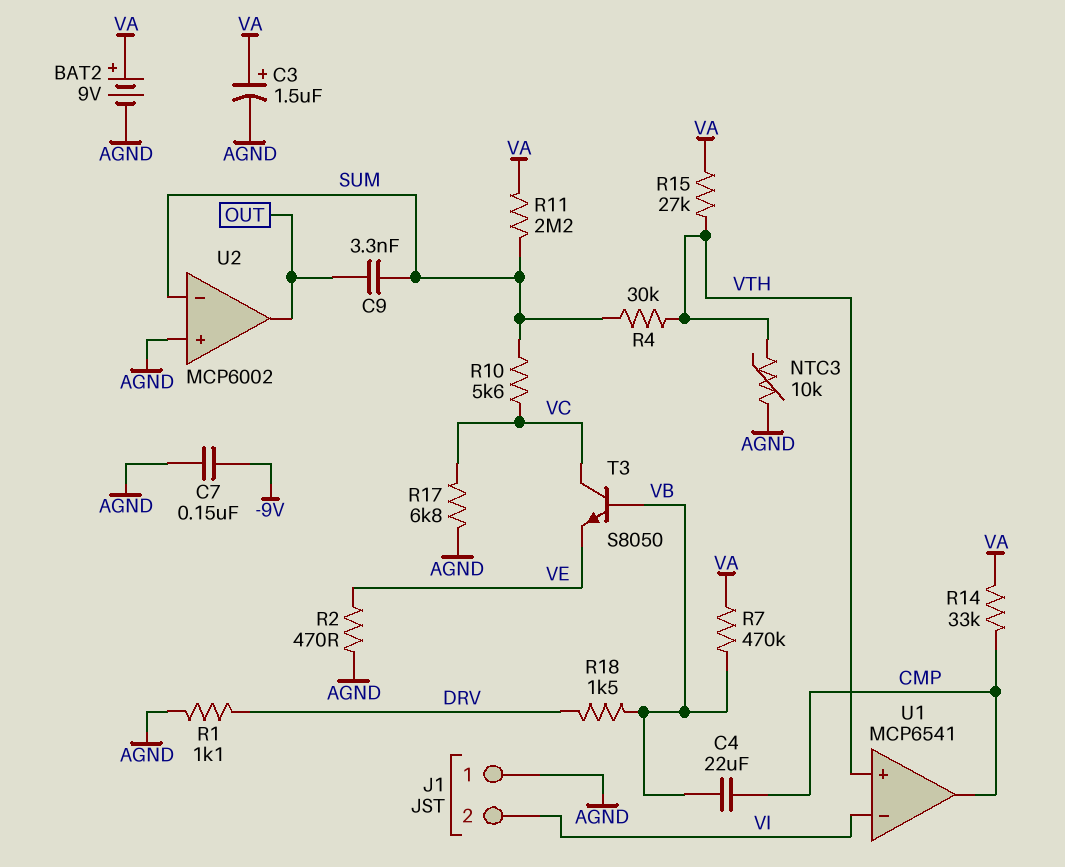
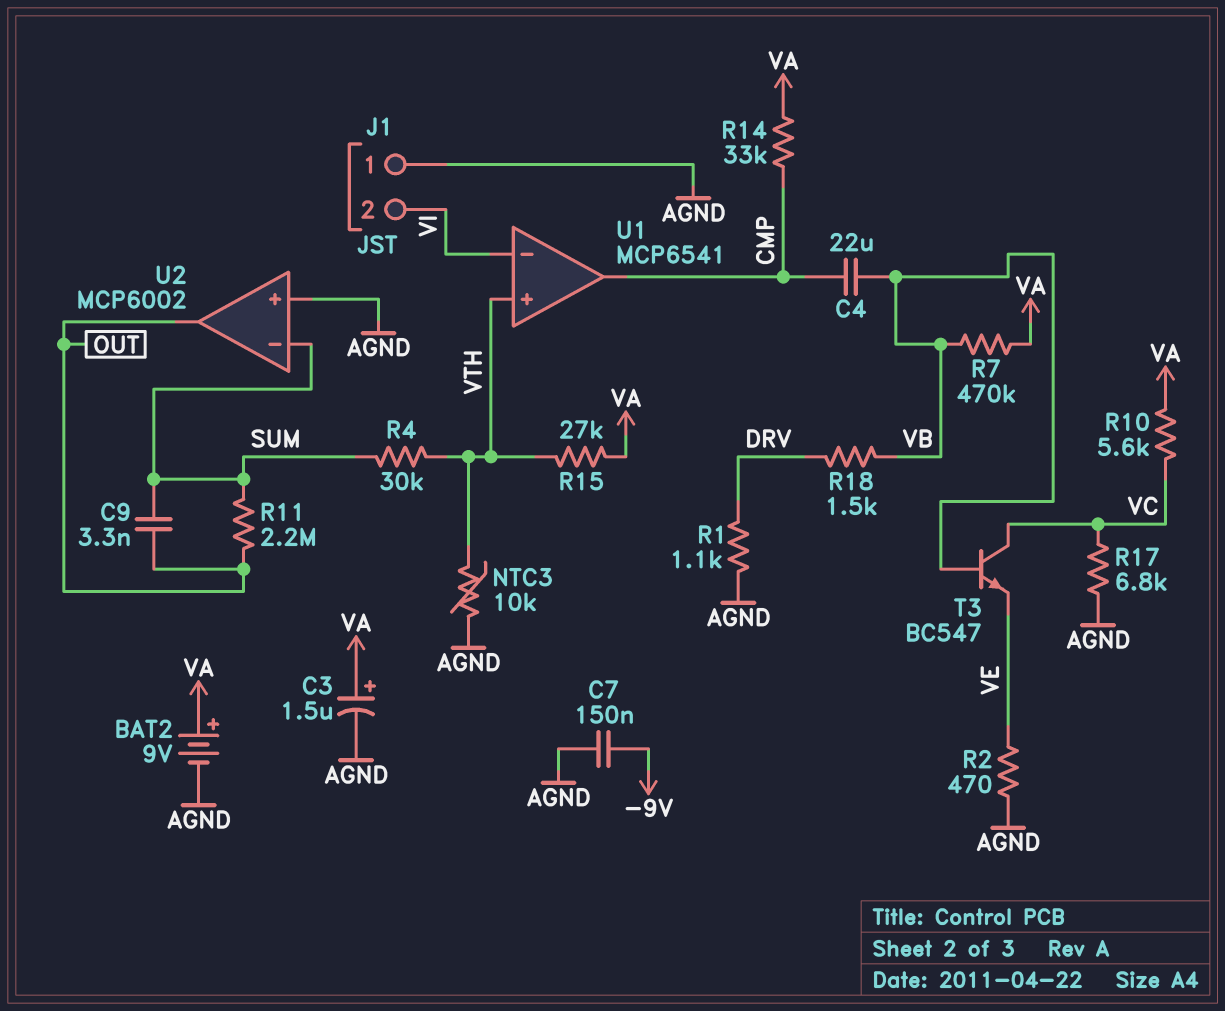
R10: 5.6k (SUM, VC) -> 5.6k (VA, VC)
R11: 2.2M (SUM, VA) -> 2.2M (OUT, SUM)
T3: NPN S8050 (B VB, C VC, E VE) -> NPN BC547 (B VB, C VC, E VE)

